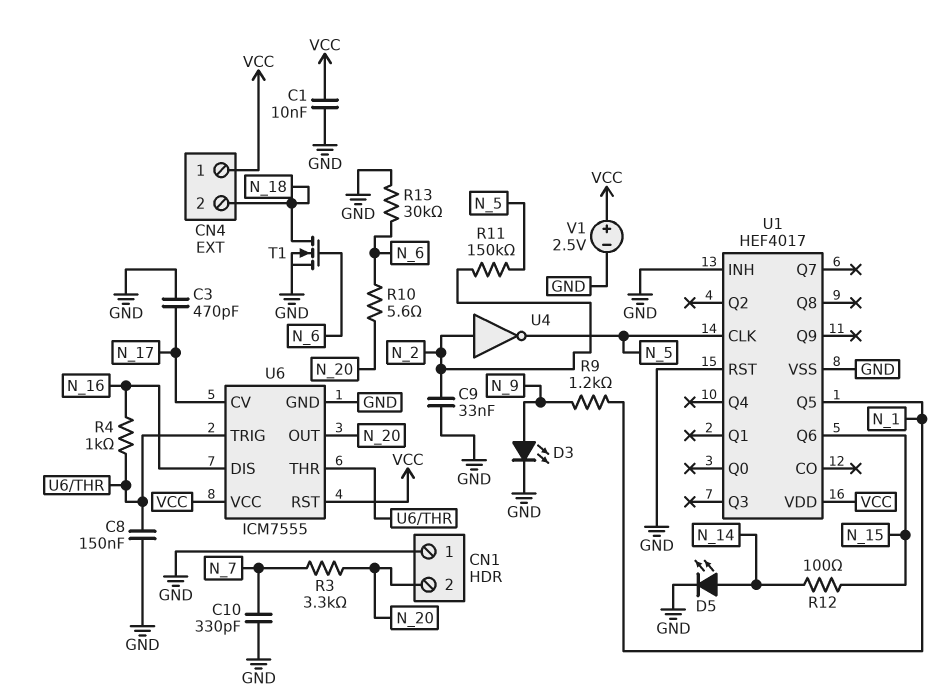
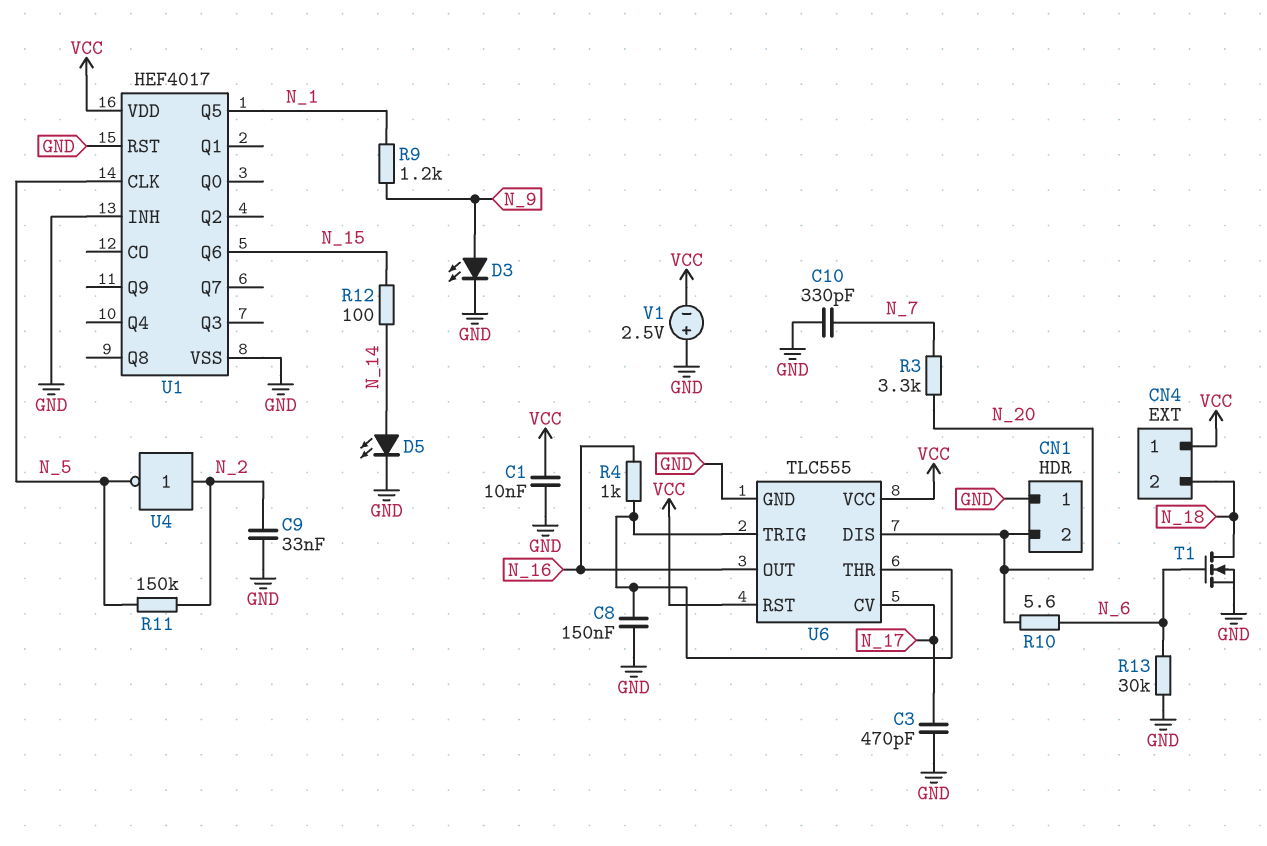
U6: ICM7555 -> TLC555
U6 pin DIS: N_16 -> N_20
U6 pin OUT: N_20 -> N_16
V1: 2.5V (plus VCC, minus GND) -> 2.5V (plus GND, minus VCC)

